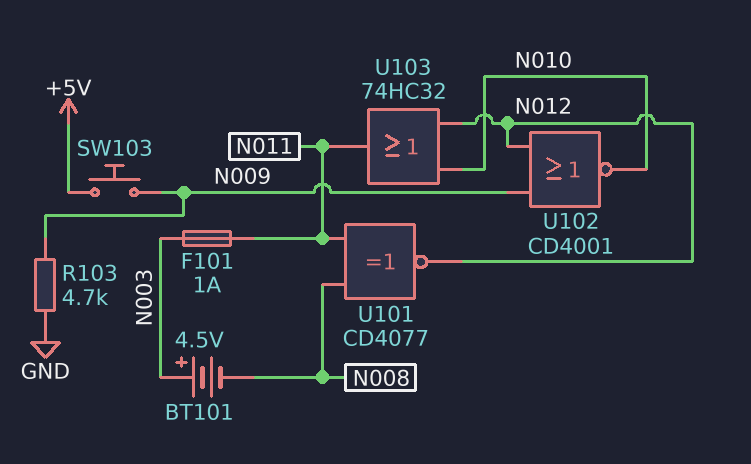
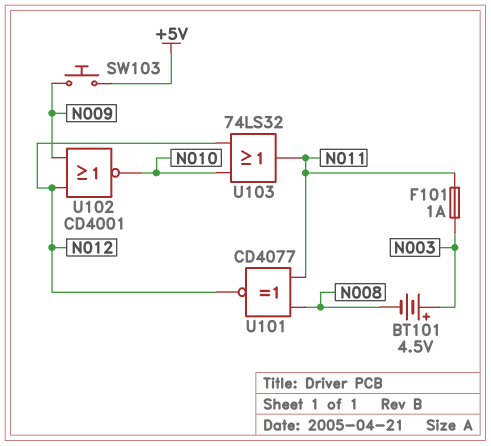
R103: 4.7k (GND, N009) -> none
U103: OR 74HC32 (in N010, in N012, out N011) -> OR 74LS32 (in N010, in N012, out N011)

